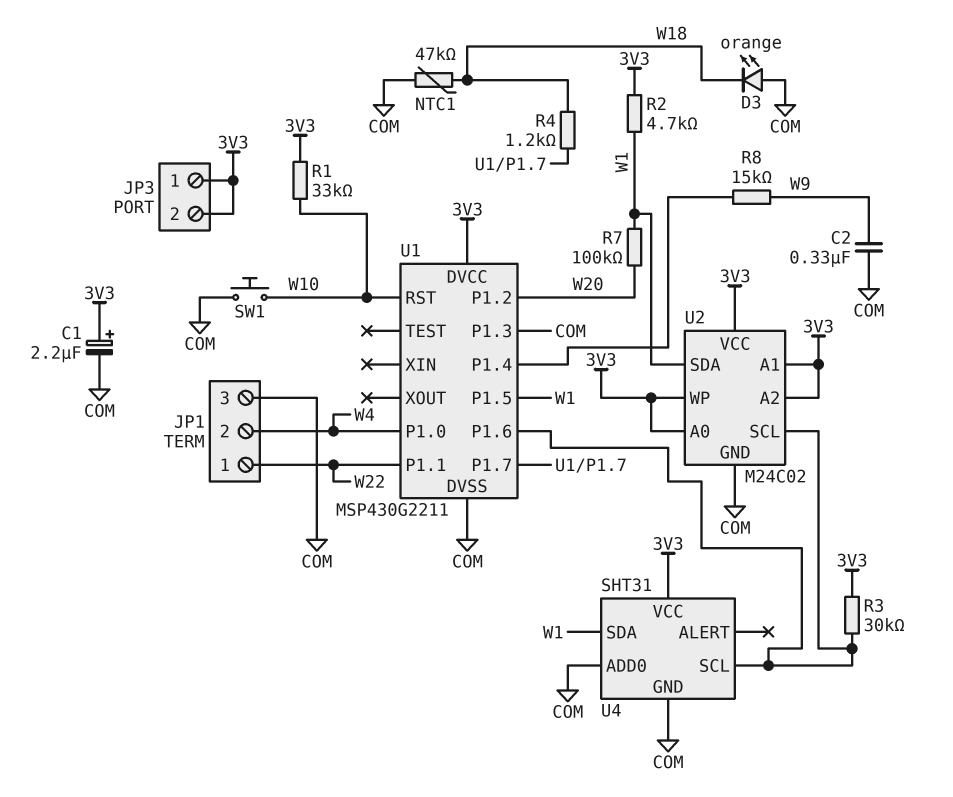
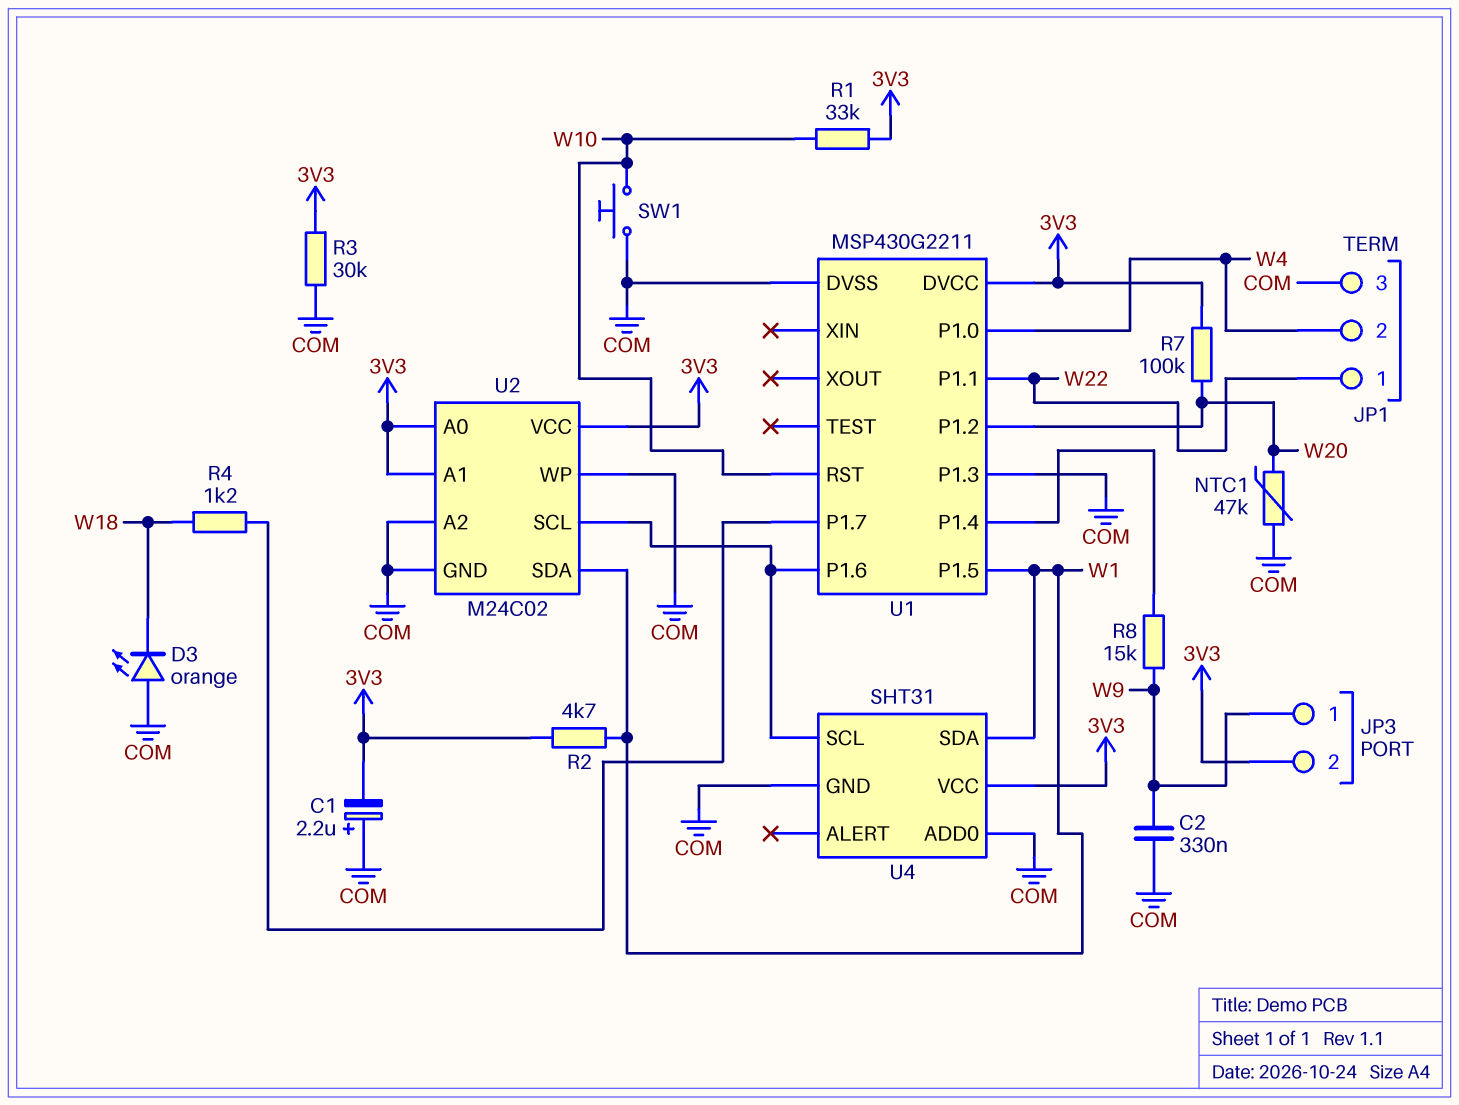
C1: 2.2uF (plus 3V3, minus COM) -> 2.2uF (plus COM, minus 3V3)
JP3 pin 1: 3V3 -> W9
NTC1: 47k (COM, W18) -> 47k (COM, W20)
R3: 30k (3V3, U1/P1.6) -> 30k (3V3, COM)
R7: 100k (W1, W20) -> 100k (3V3, W20)
U2 pin A2: 3V3 -> COM
U2 pin WP: 3V3 -> COM

